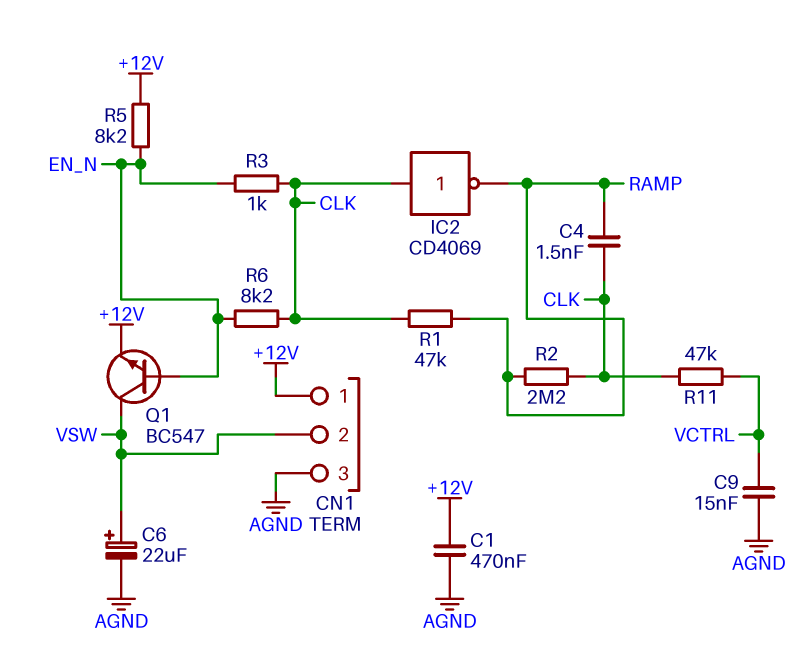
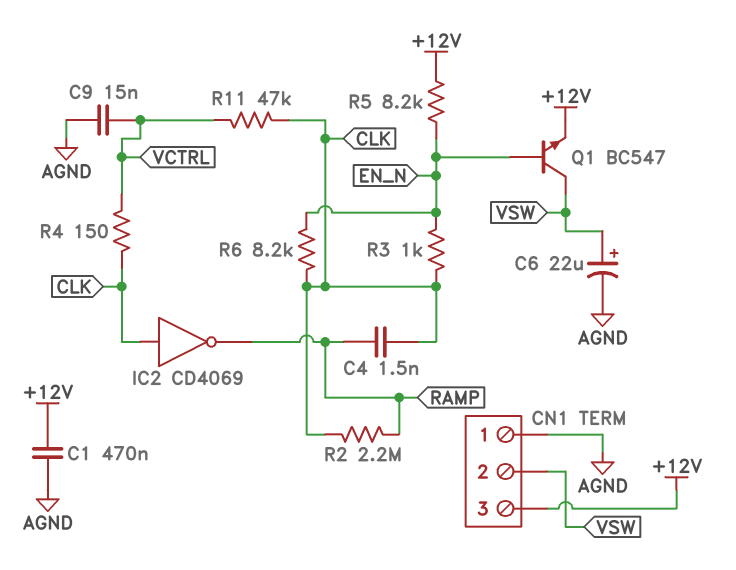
CN1 pin 1: +12V -> AGND
CN1 pin 3: AGND -> +12V
R1: 47k (CLK, RAMP) -> none
R4: none -> 150 (CLK, VCTRL)

